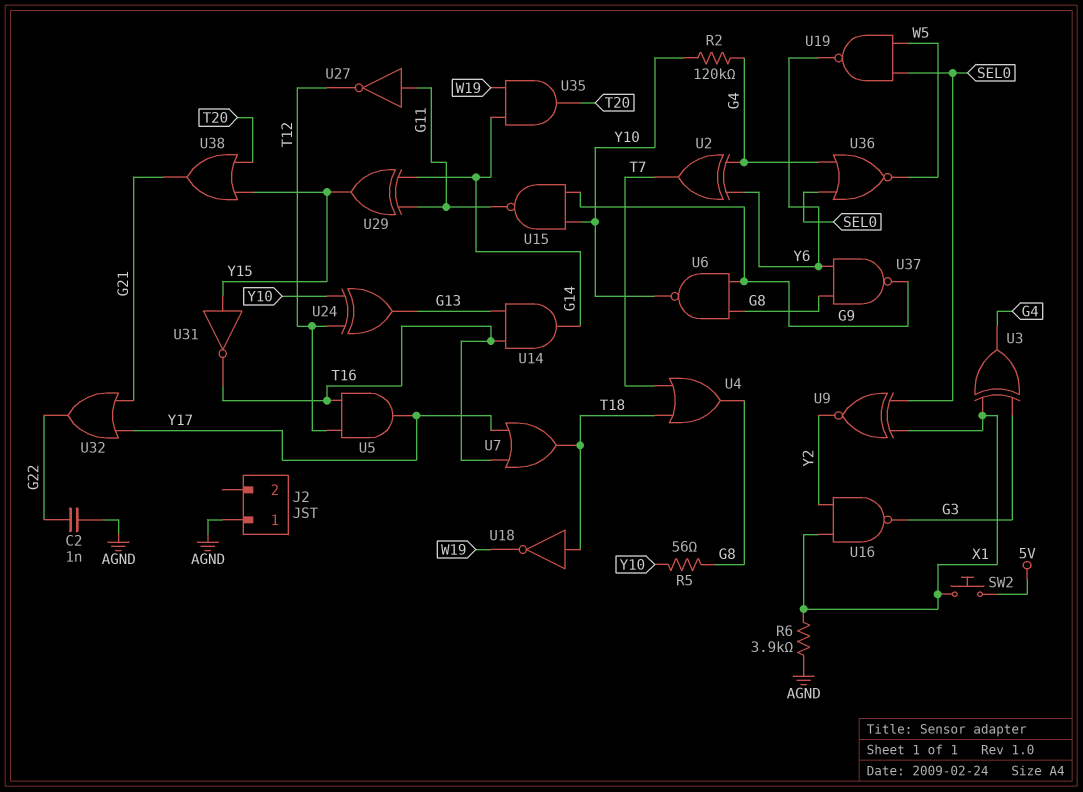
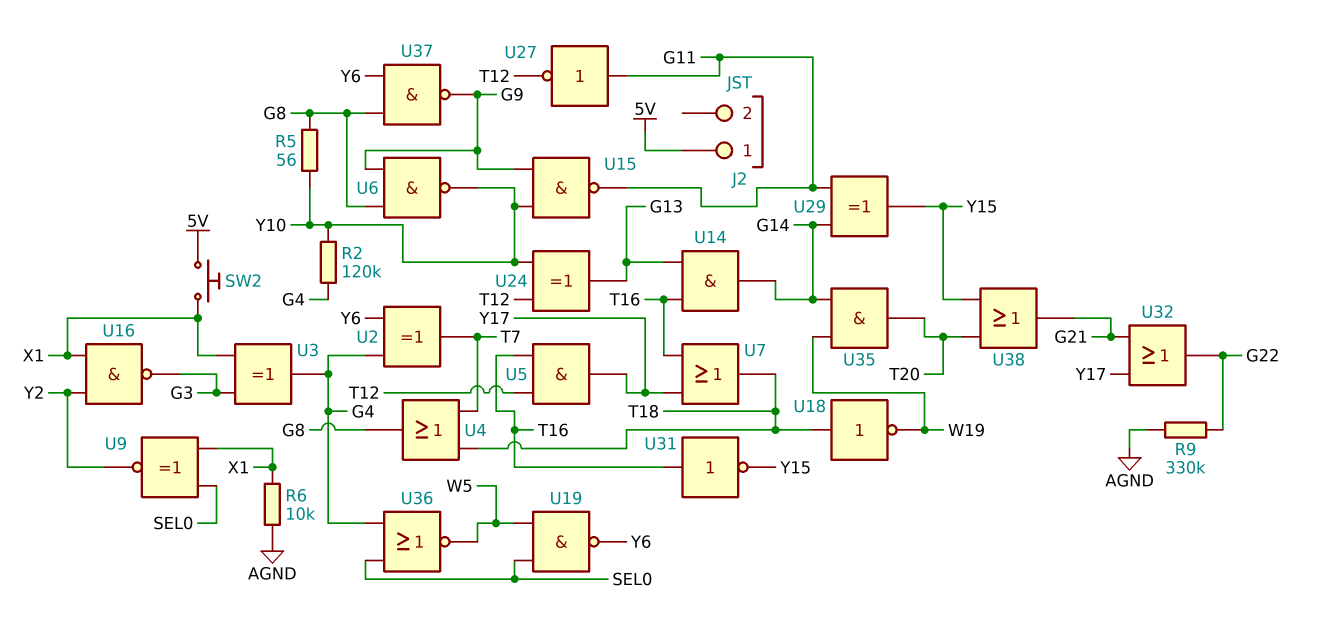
C2: 1nF (AGND, G22) -> none
J2 pin 1: AGND -> 5V
R6: 3.9k (AGND, X1) -> 10k (AGND, X1)
R9: none -> 330k (AGND, G22)
U31: NOT (in Y15, out T16) -> NOT (in T16, out Y15)

